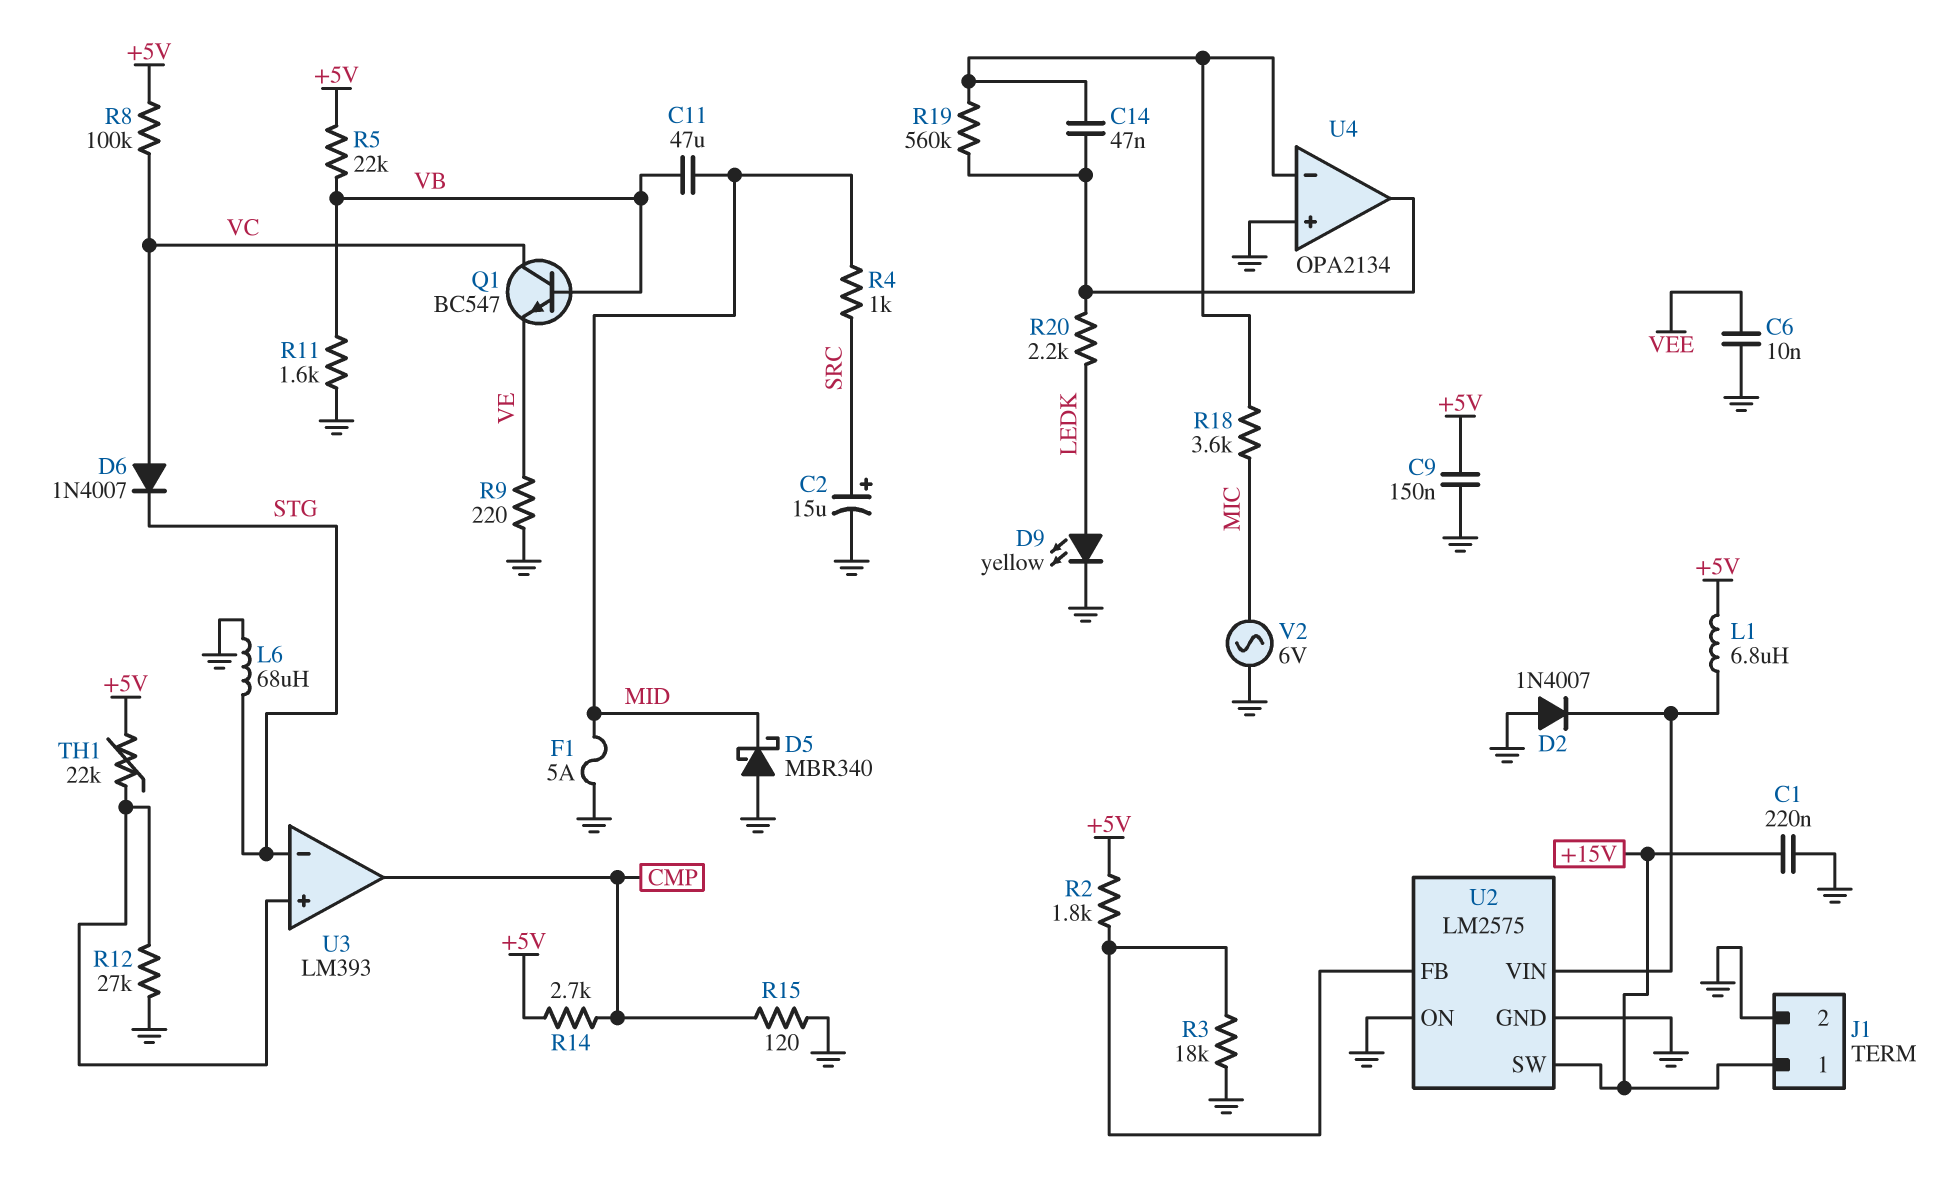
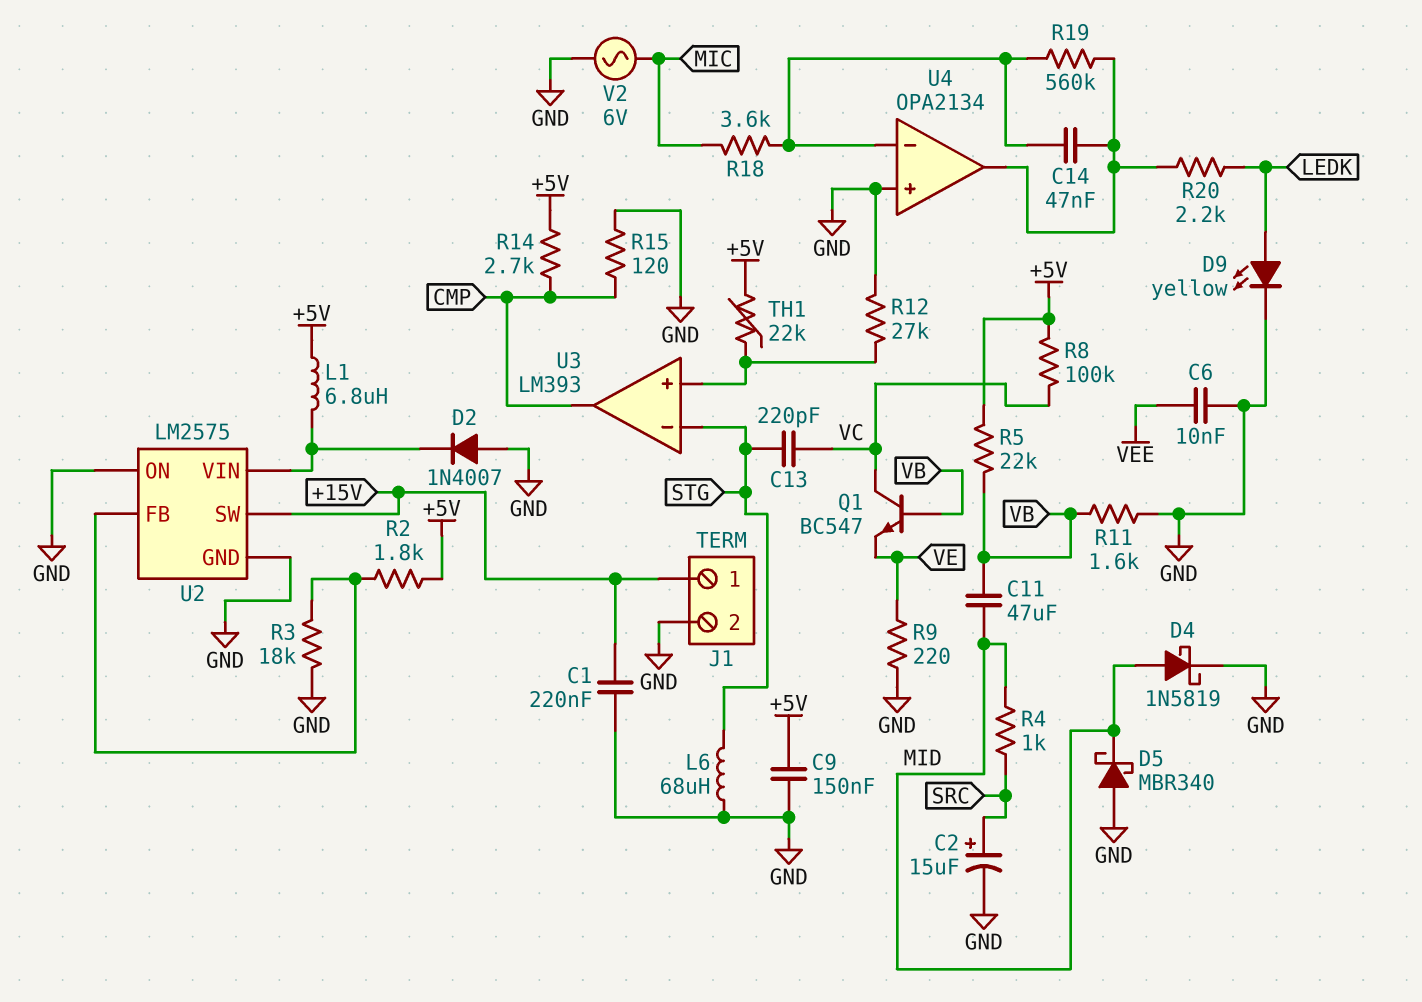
C13: none -> 220pF (STG, VC)
D4: none -> schottky 1N5819 (A MID, K GND)
D6: diode 1N4007 (A VC, K STG) -> none
F1: 5A (GND, MID) -> none

